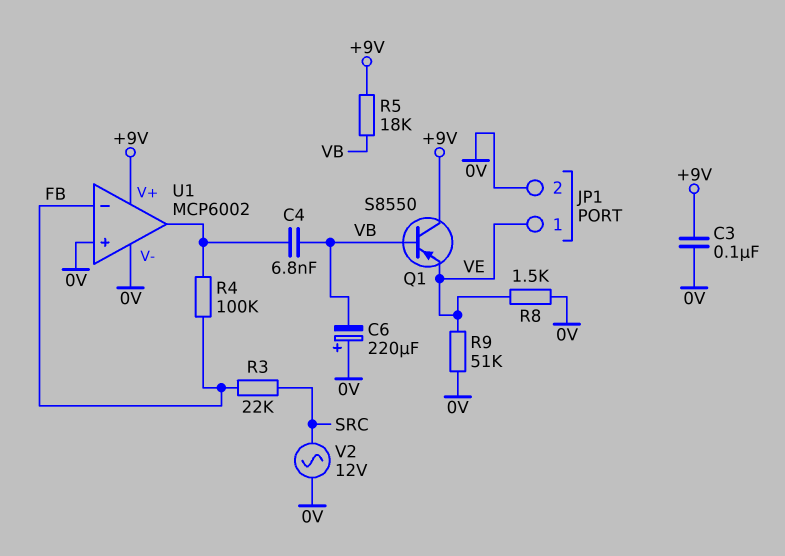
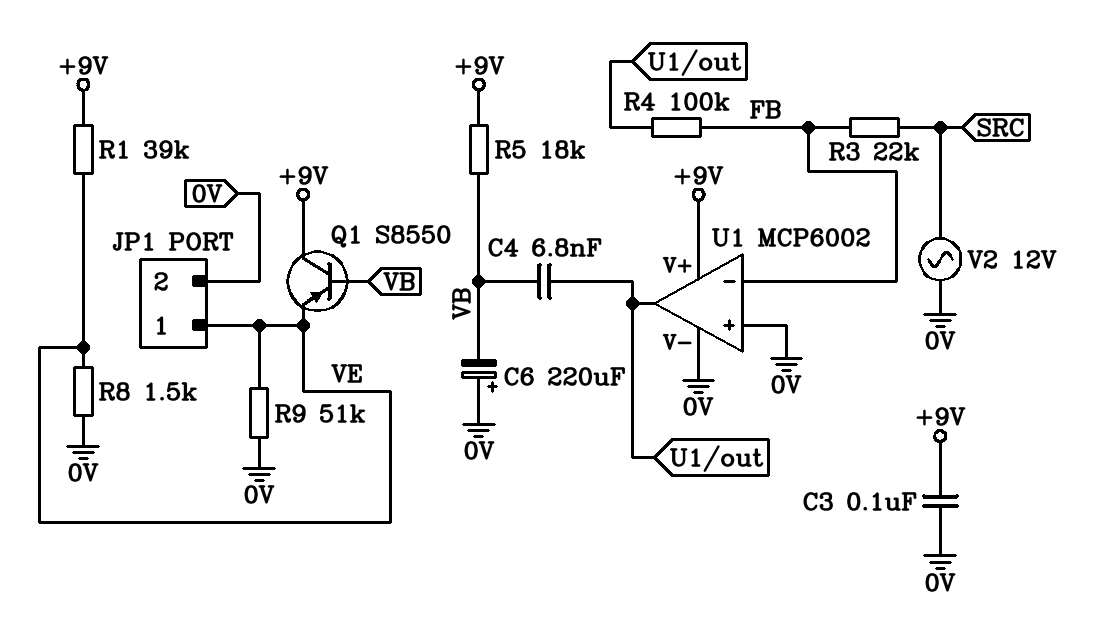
R1: none -> 39k (+9V, VE)

